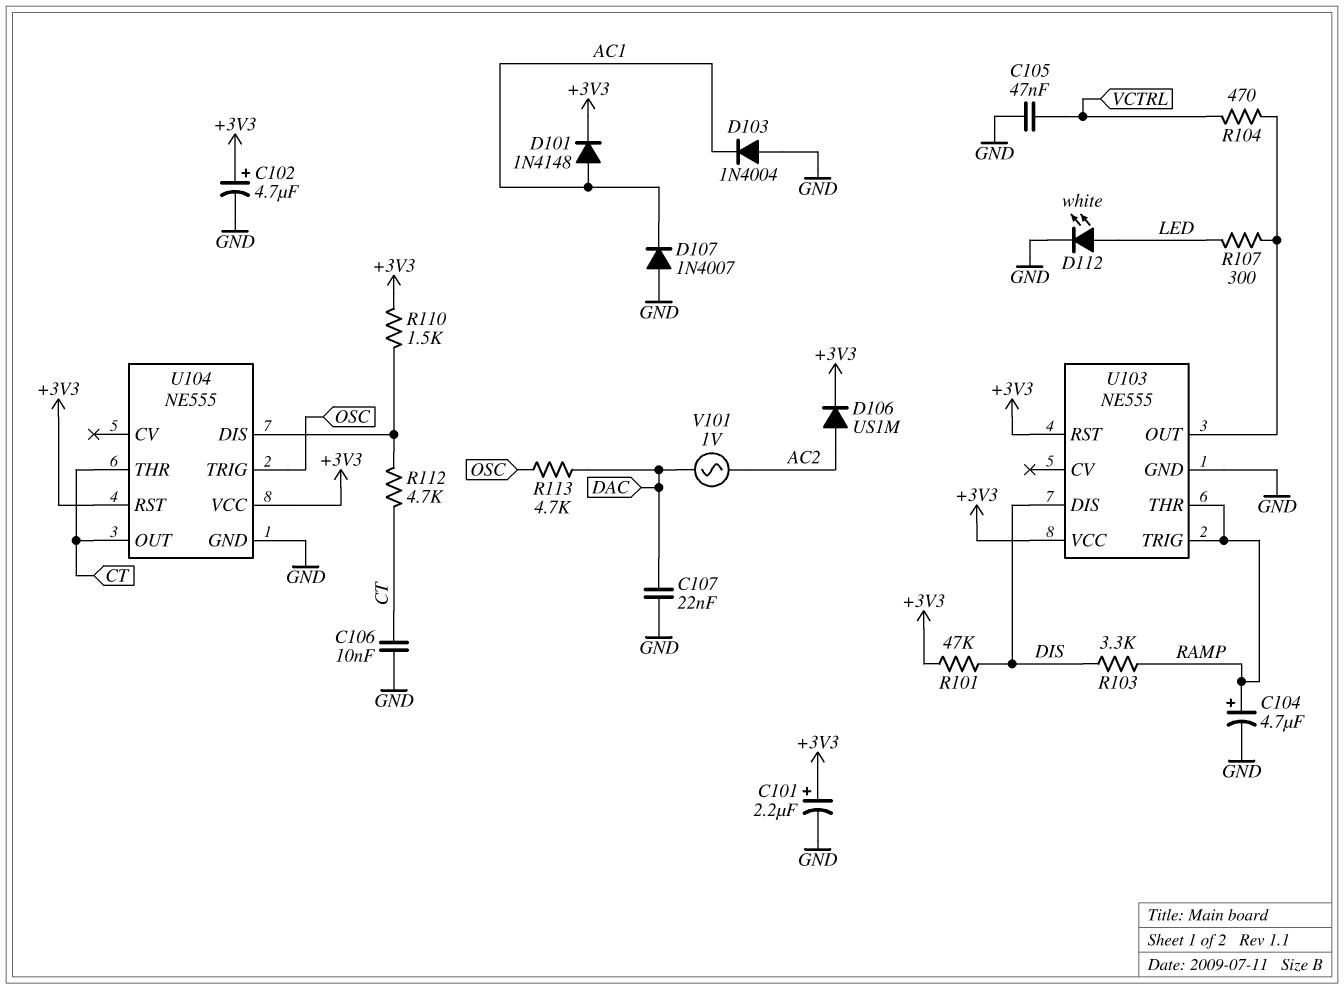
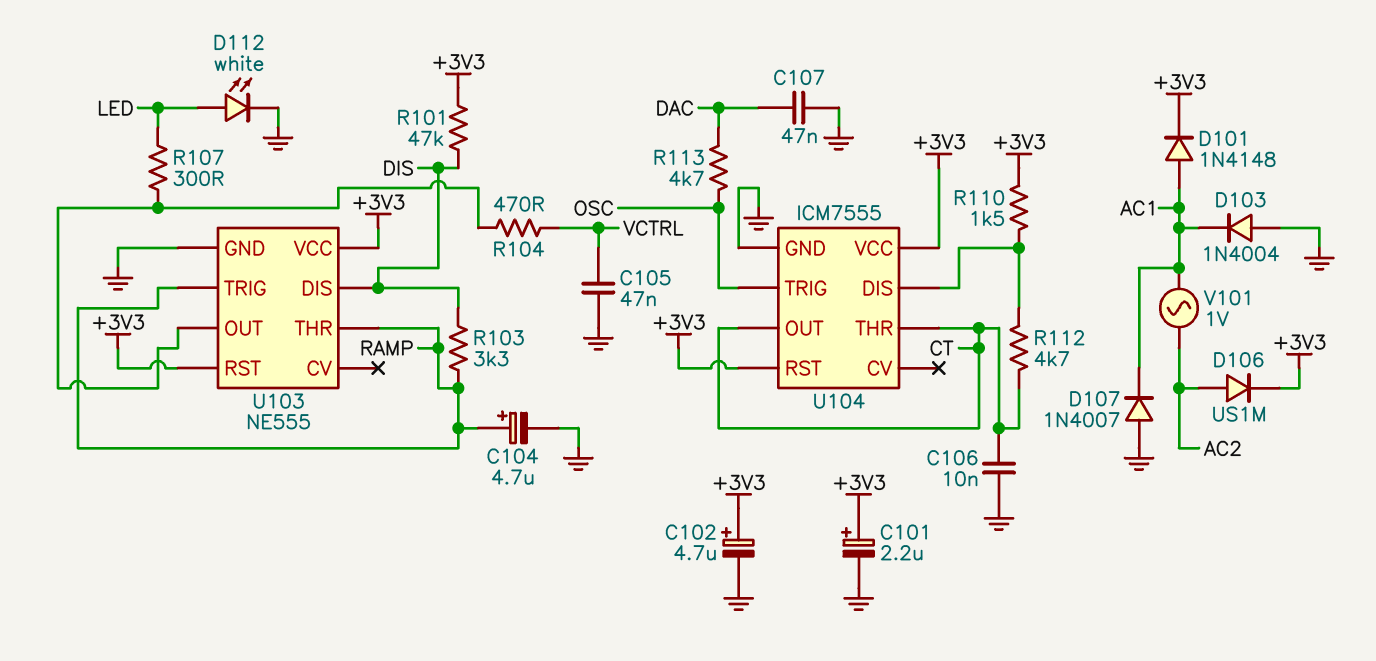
C107: 22nF (DAC, GND) -> 47nF (DAC, GND)
U104: NE555 -> ICM7555
V101: AC 1V (AC2, DAC) -> AC 1V (AC1, AC2)

